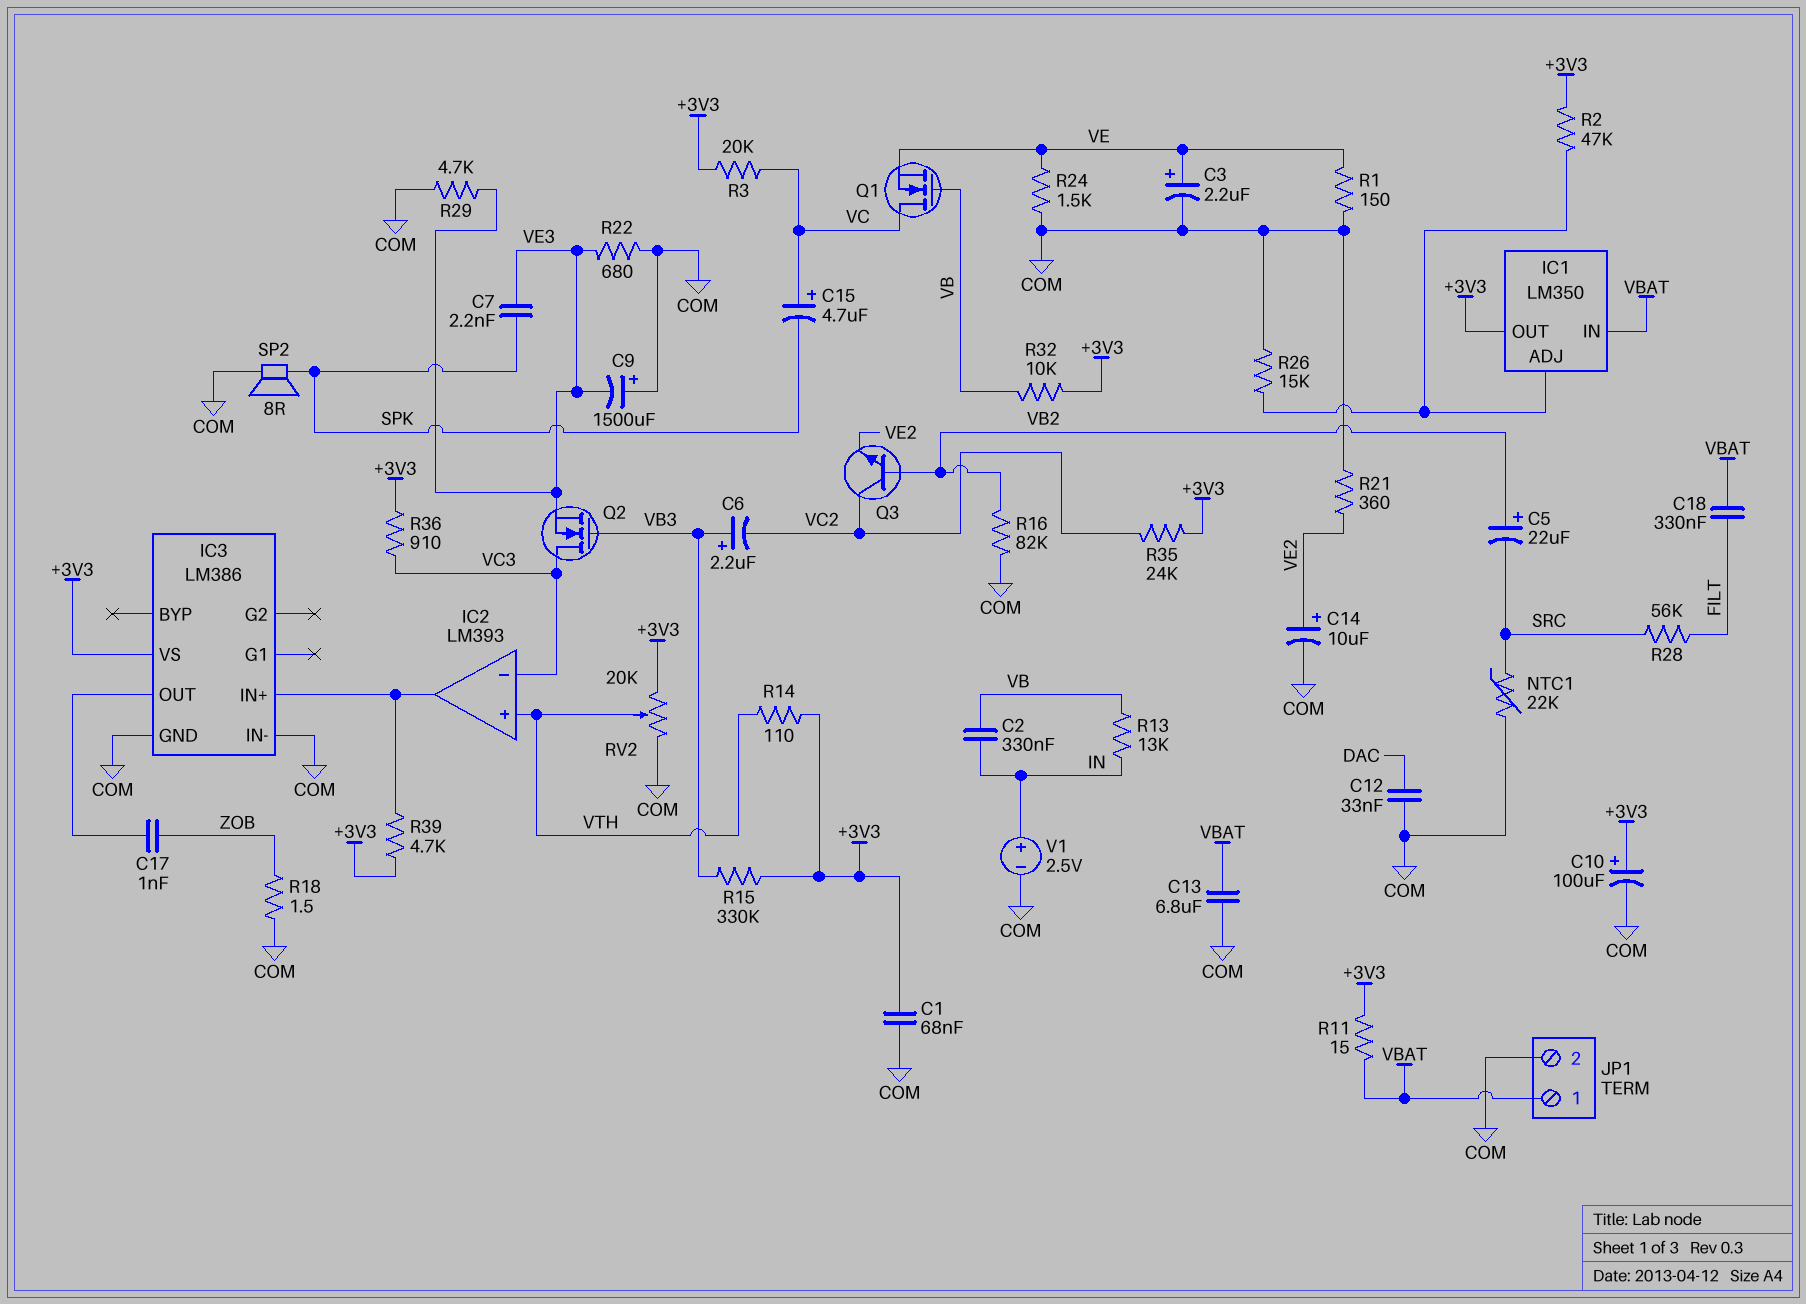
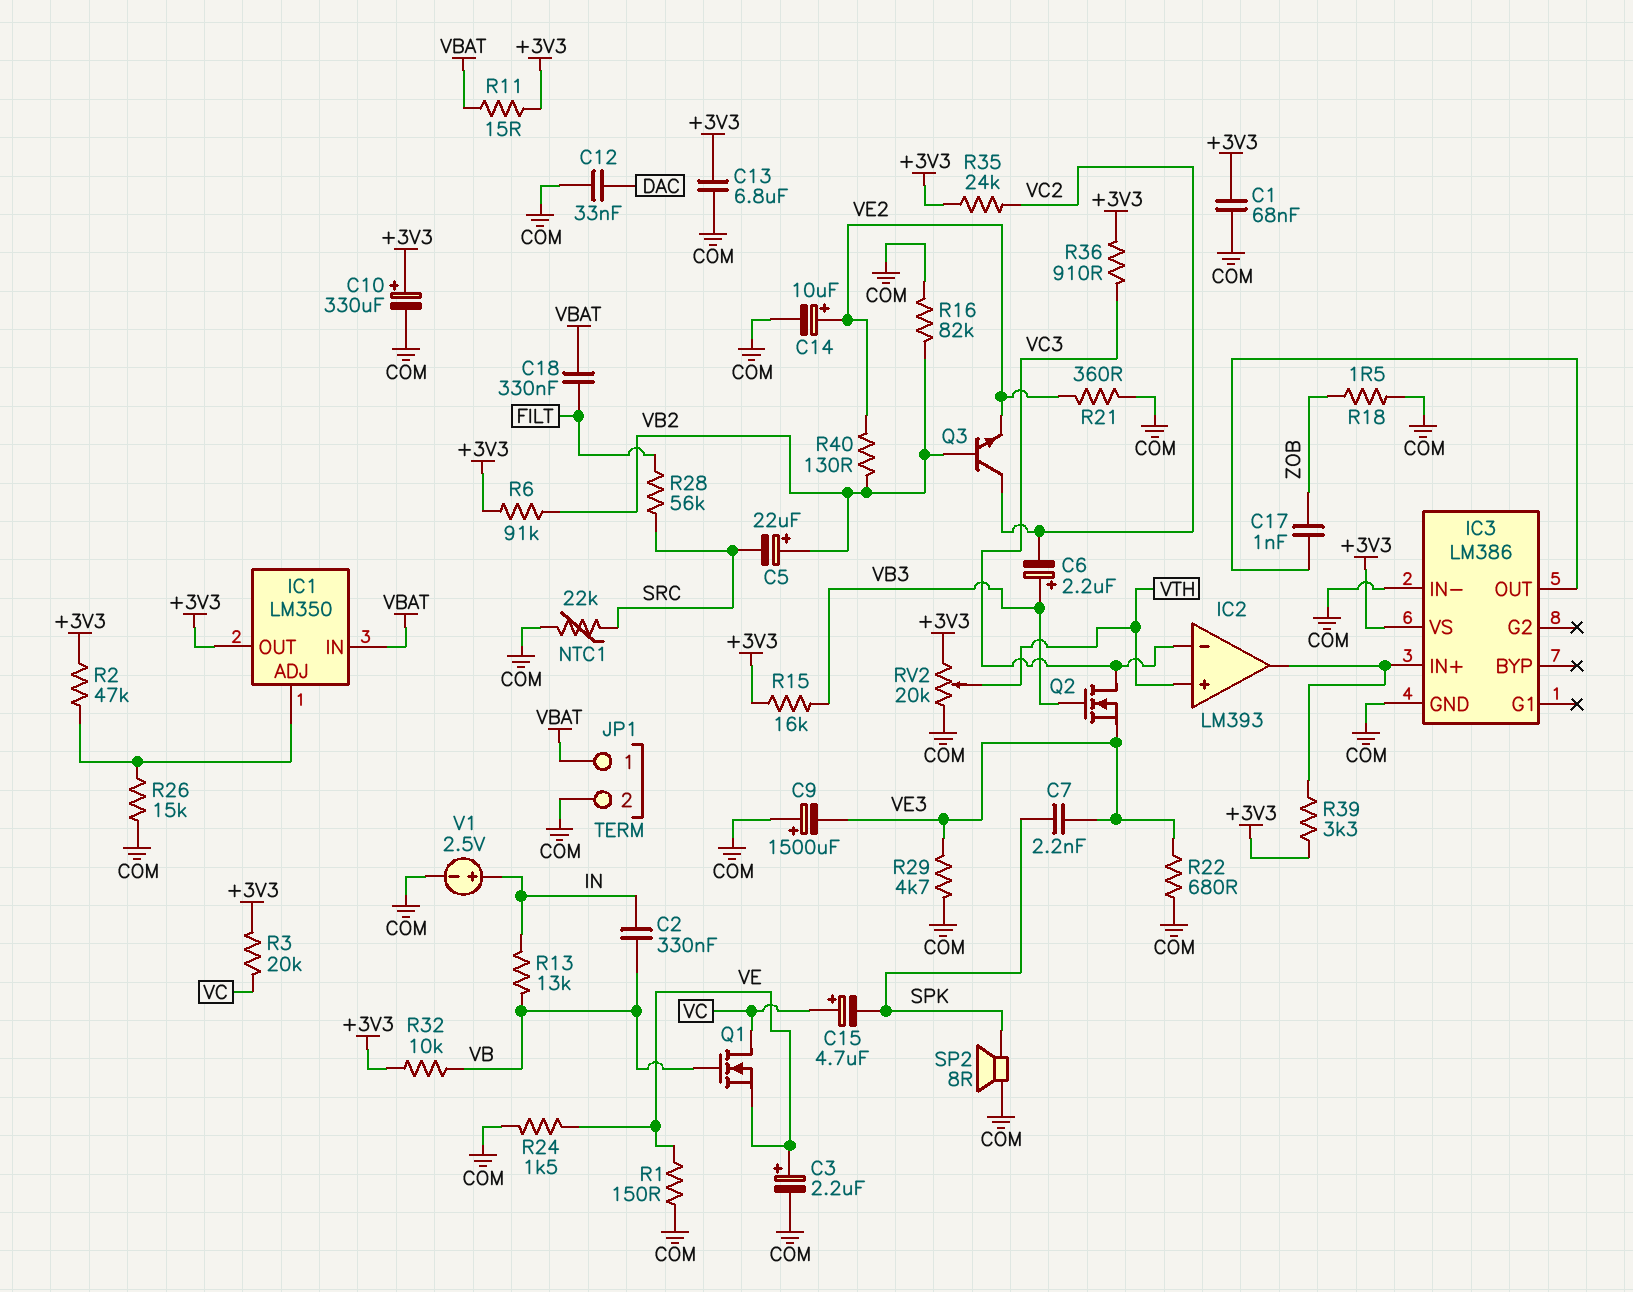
C10: 100uF (plus +3V3, minus COM) -> 330uF (plus +3V3, minus COM)
C13: 6.8uF (COM, VBAT) -> 6.8uF (+3V3, COM)
R6: none -> 91k (+3V3, VB2)
R14: 110 (+3V3, VTH) -> none
R15: 330k (+3V3, VB3) -> 16k (+3V3, VB3)
R39: 4.7k (+3V3, IC2/out) -> 3.3k (+3V3, IC2/out)
R40: none -> 130 (VB2, VE2)

